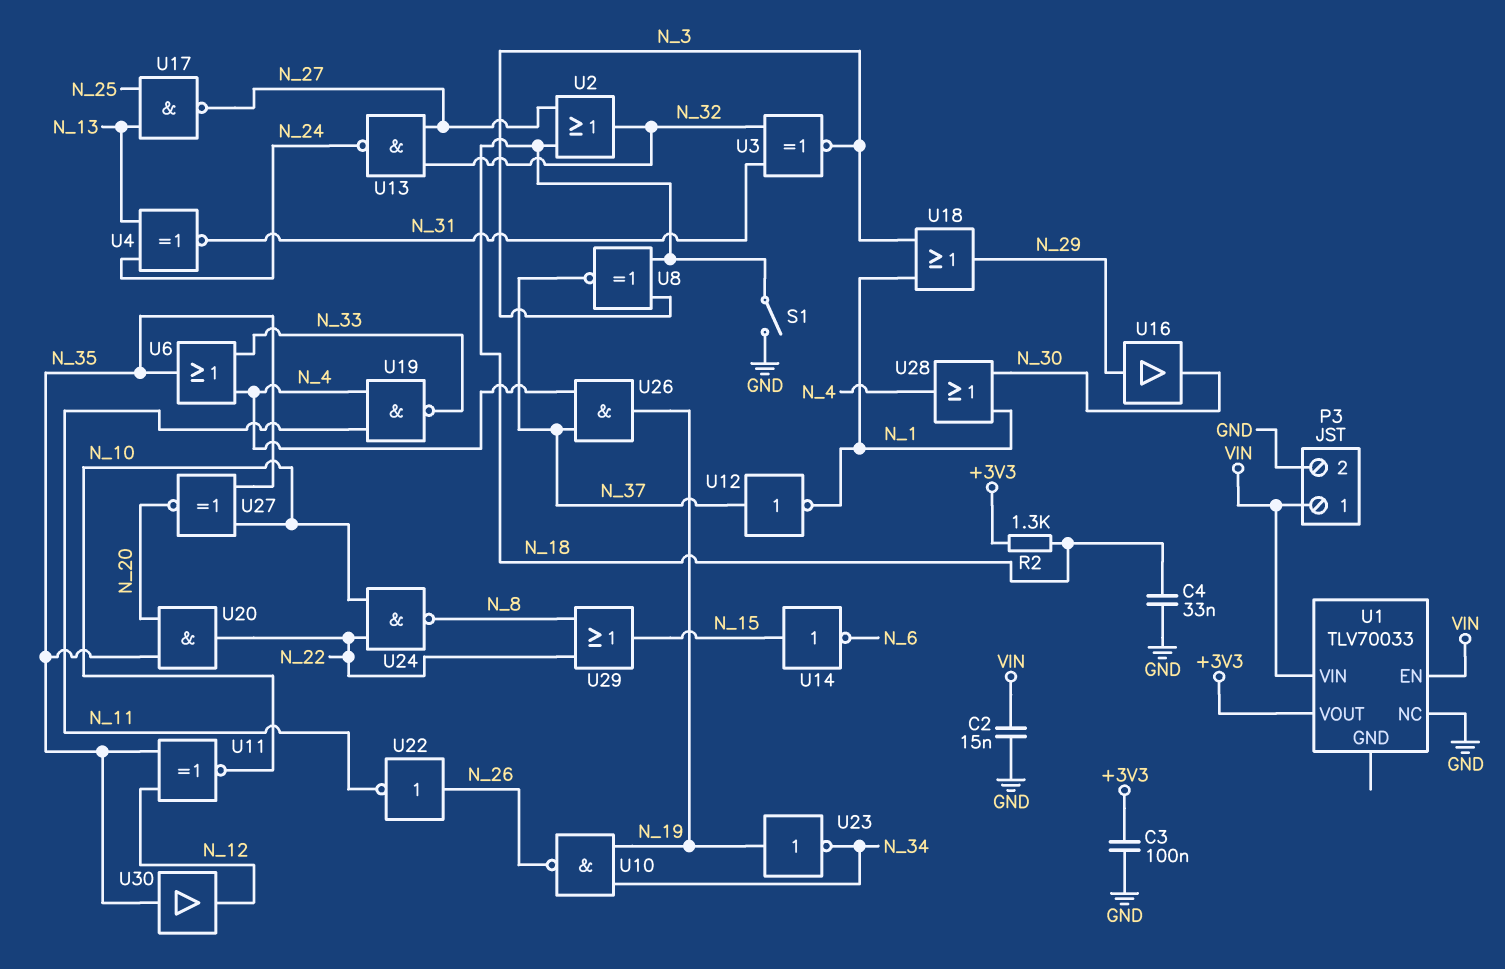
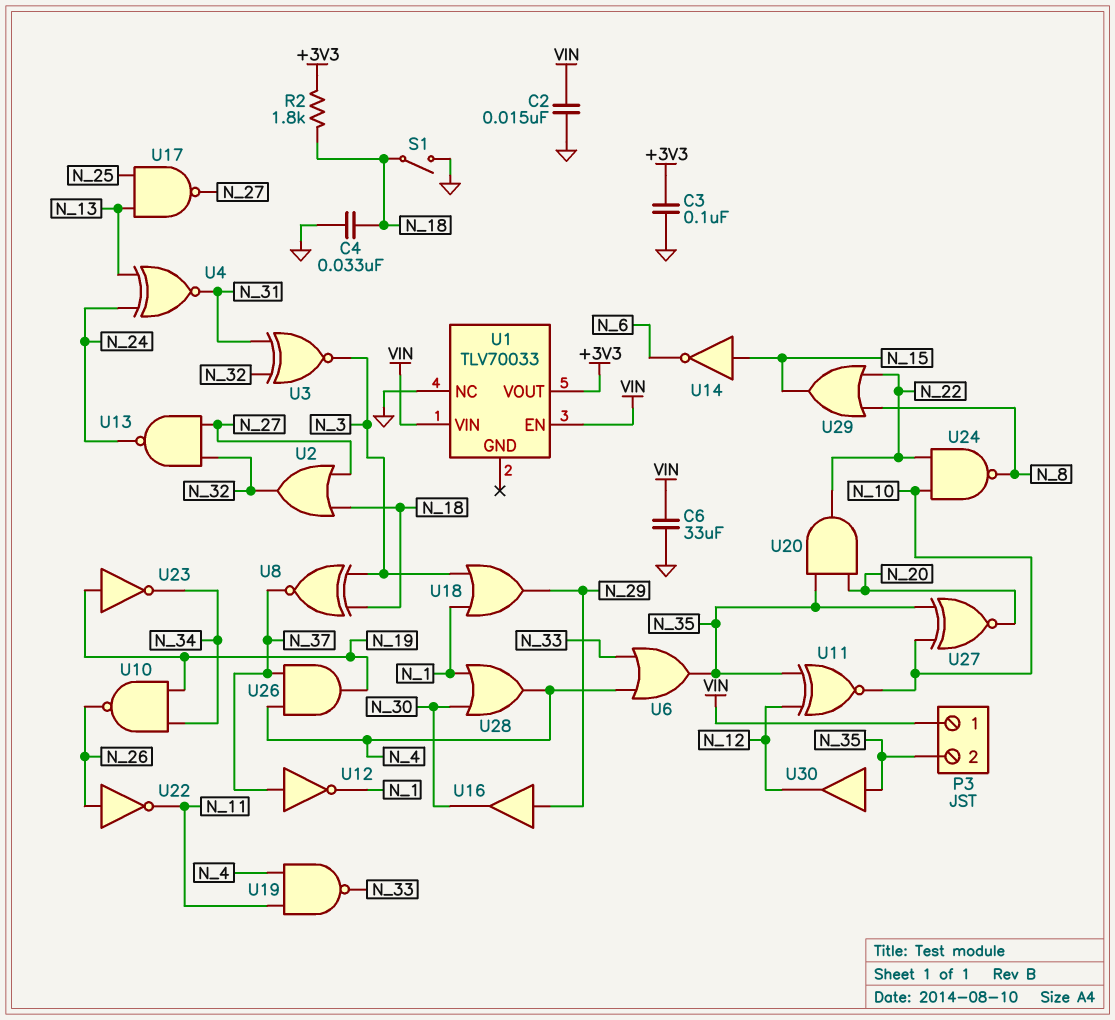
C6: none -> 33uF (GND, VIN)
P3 pin 2: GND -> N_35
R2: 1.3k (+3V3, N_18) -> 1.8k (+3V3, N_18)

